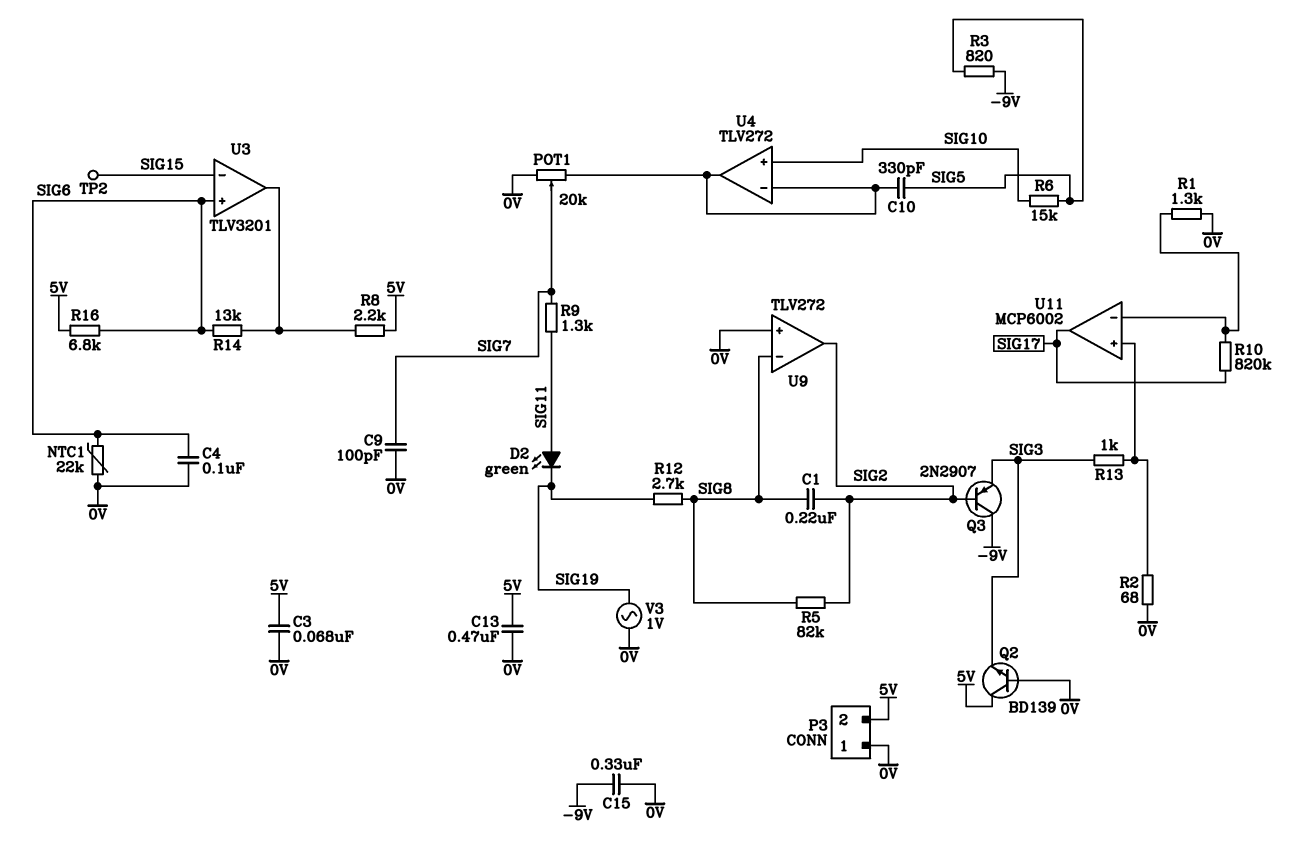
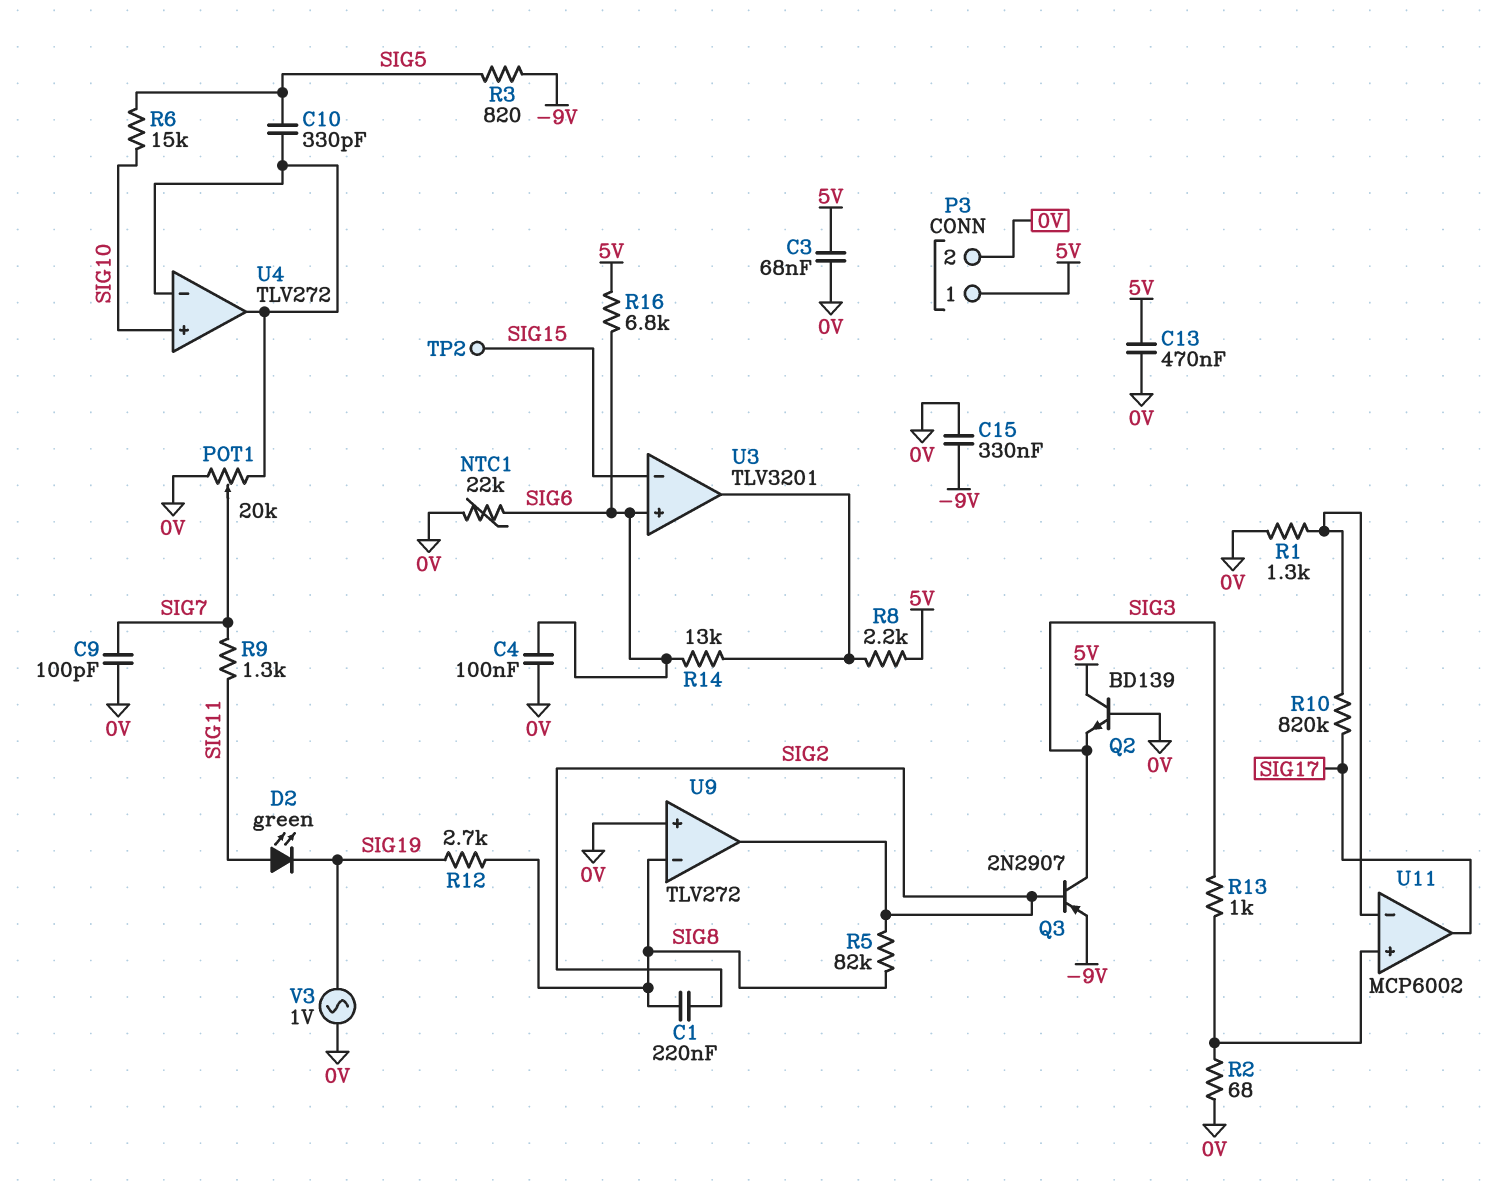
P3 pin 1: 0V -> 5V
P3 pin 2: 5V -> 0V
Q3: PNP 2N2907 (B SIG2, C -9V, E SIG3) -> PNP 2N2907 (B SIG2, C SIG3, E -9V)

